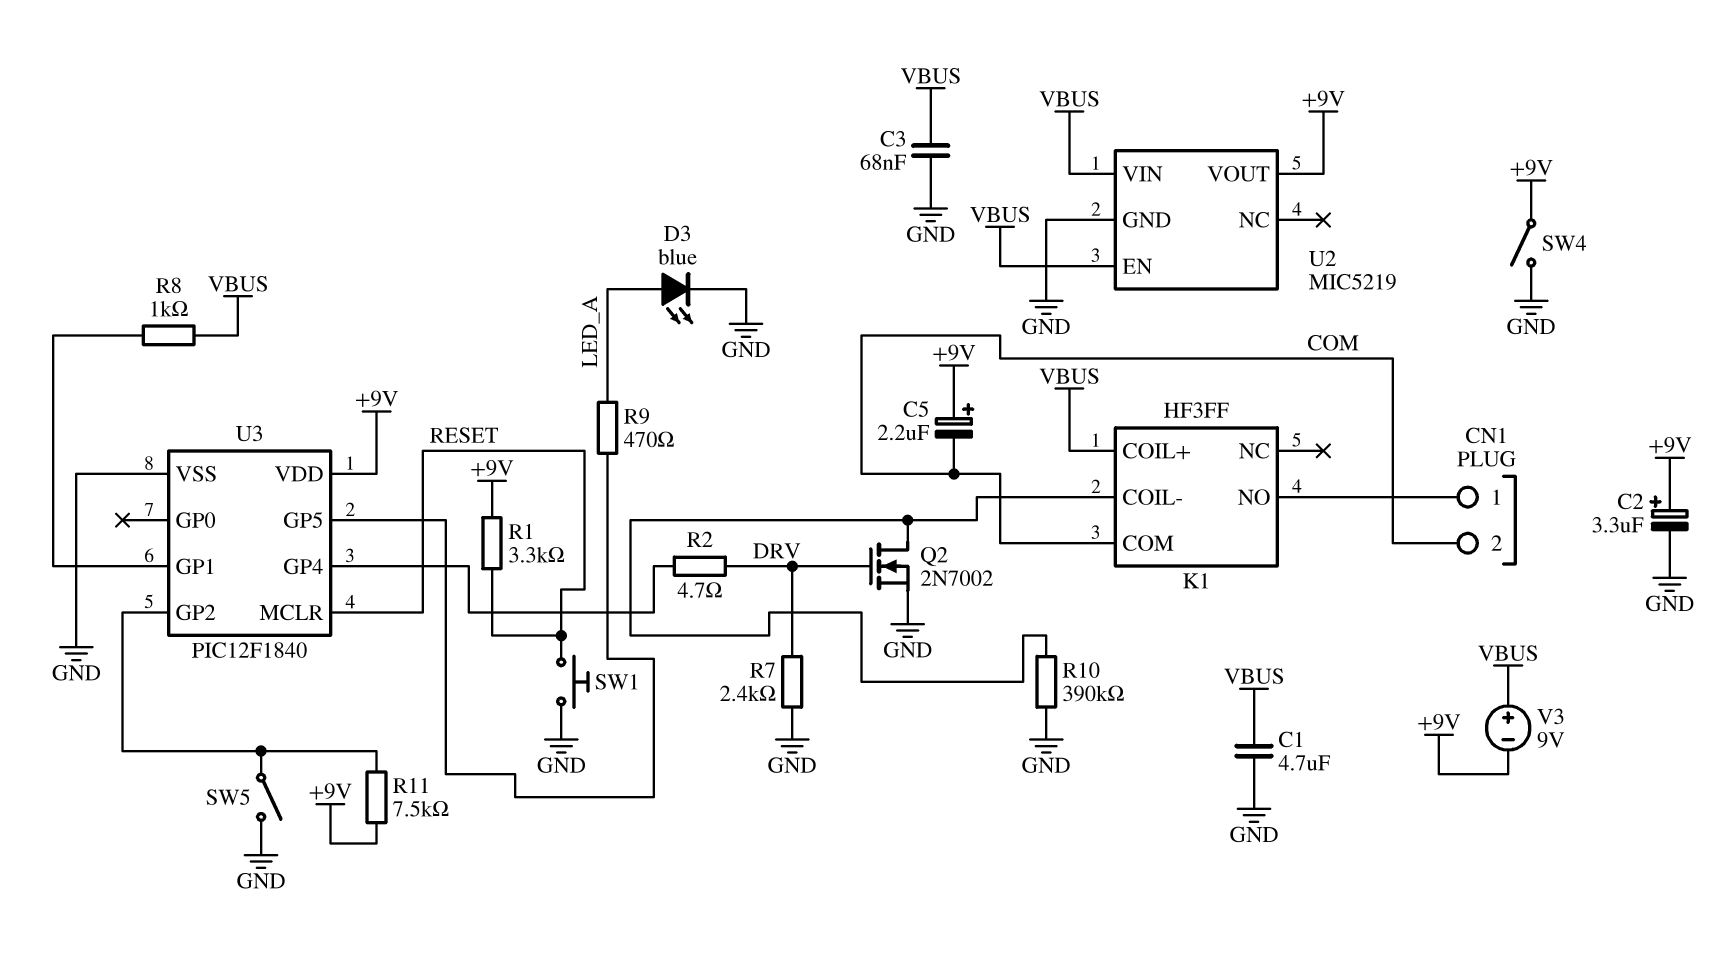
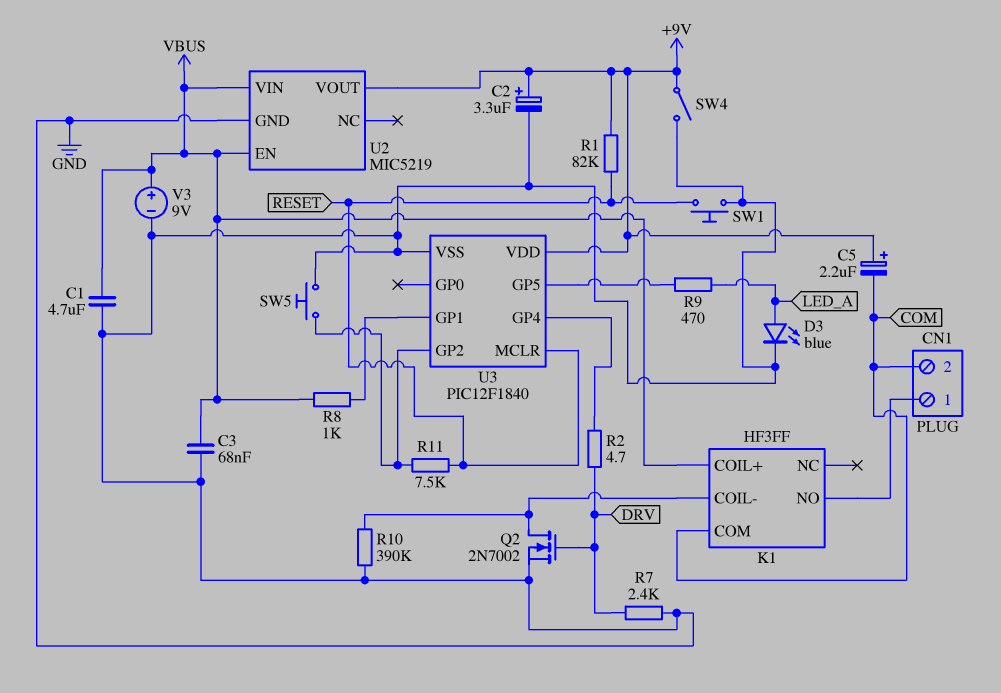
R1: 3.3k (+9V, RESET) -> 82k (+9V, RESET)
R11: 7.5k (+9V, U3/GP2) -> 7.5k (RESET, U3/GP2)
SW5: switch (GND, U3/GP2) -> button (GND, U3/GP2)
V3: 9V (plus VBUS, minus +9V) -> 9V (plus VBUS, minus GND)

